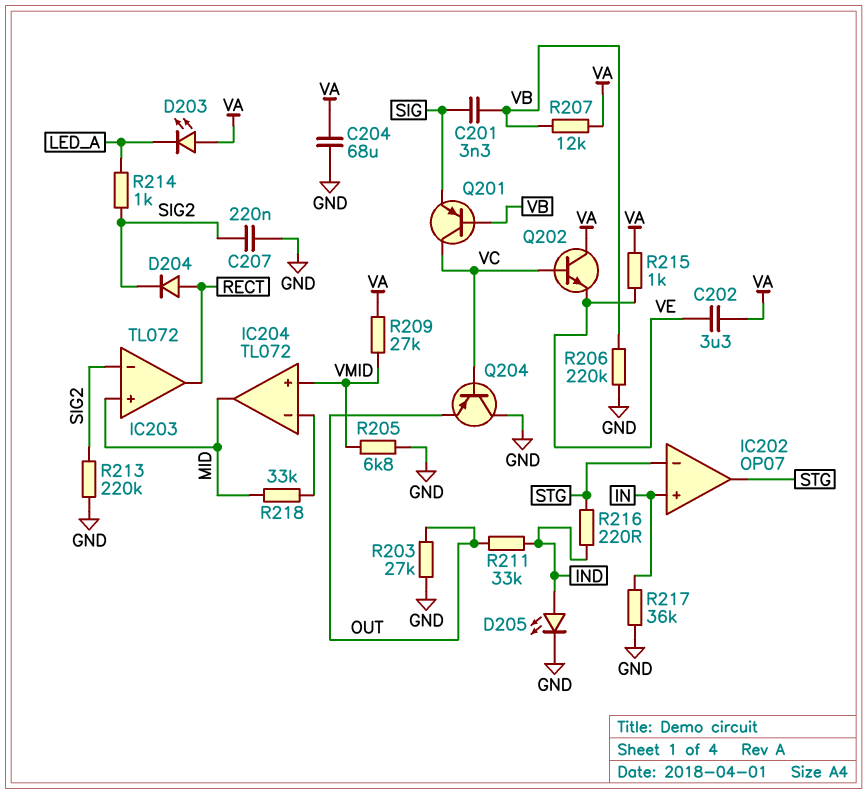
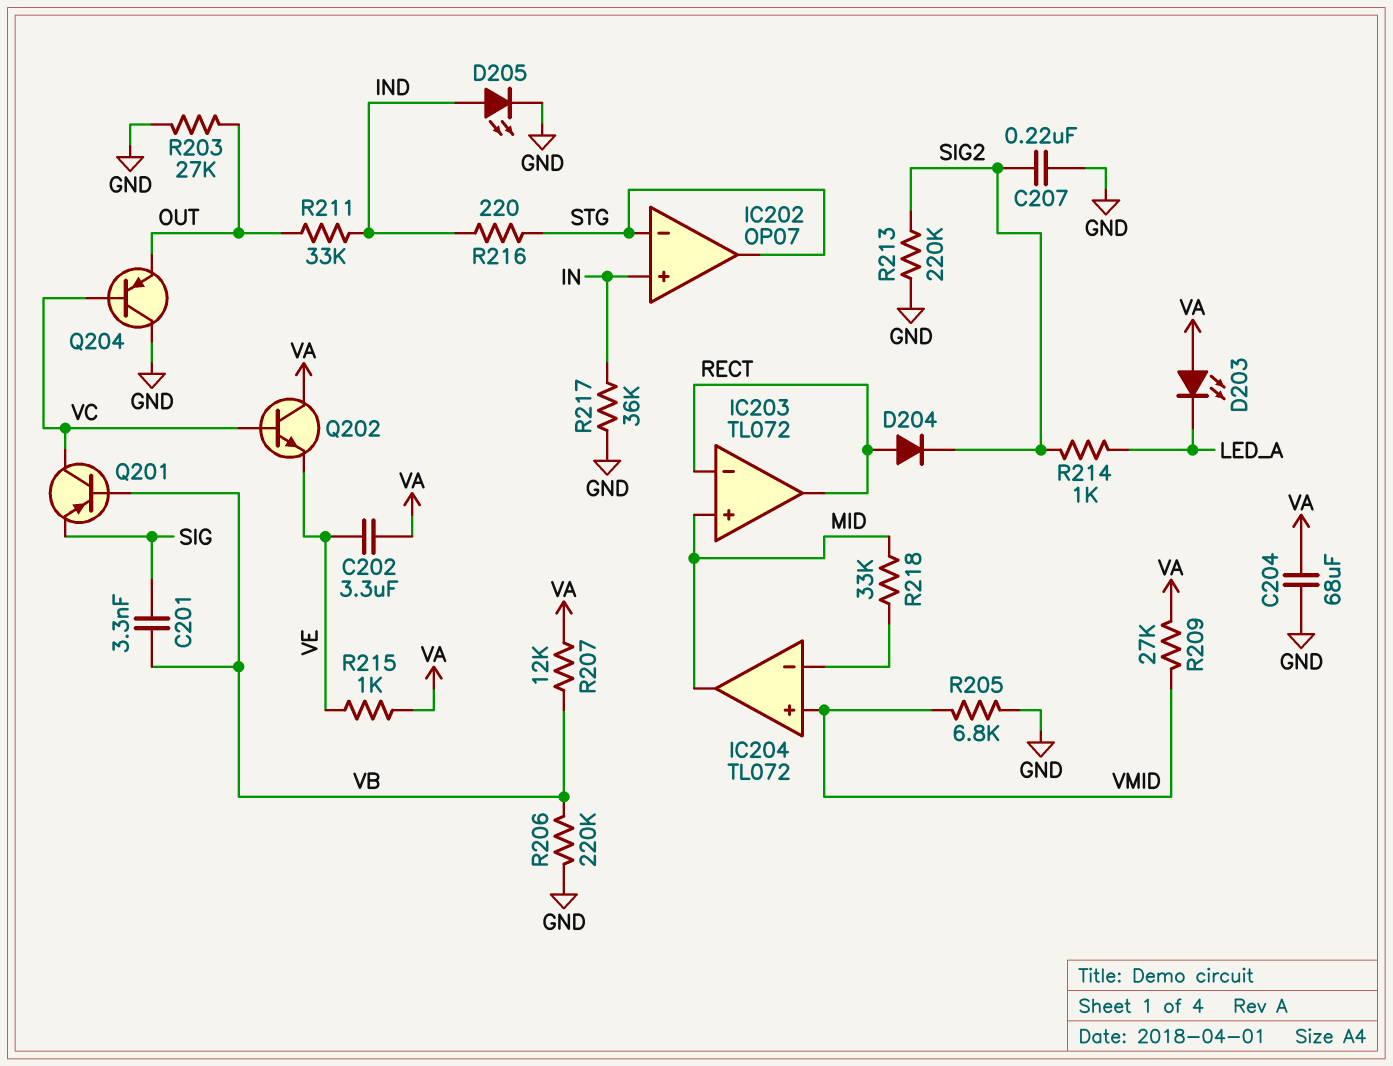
IC203 pin in-: SIG2 -> RECT

